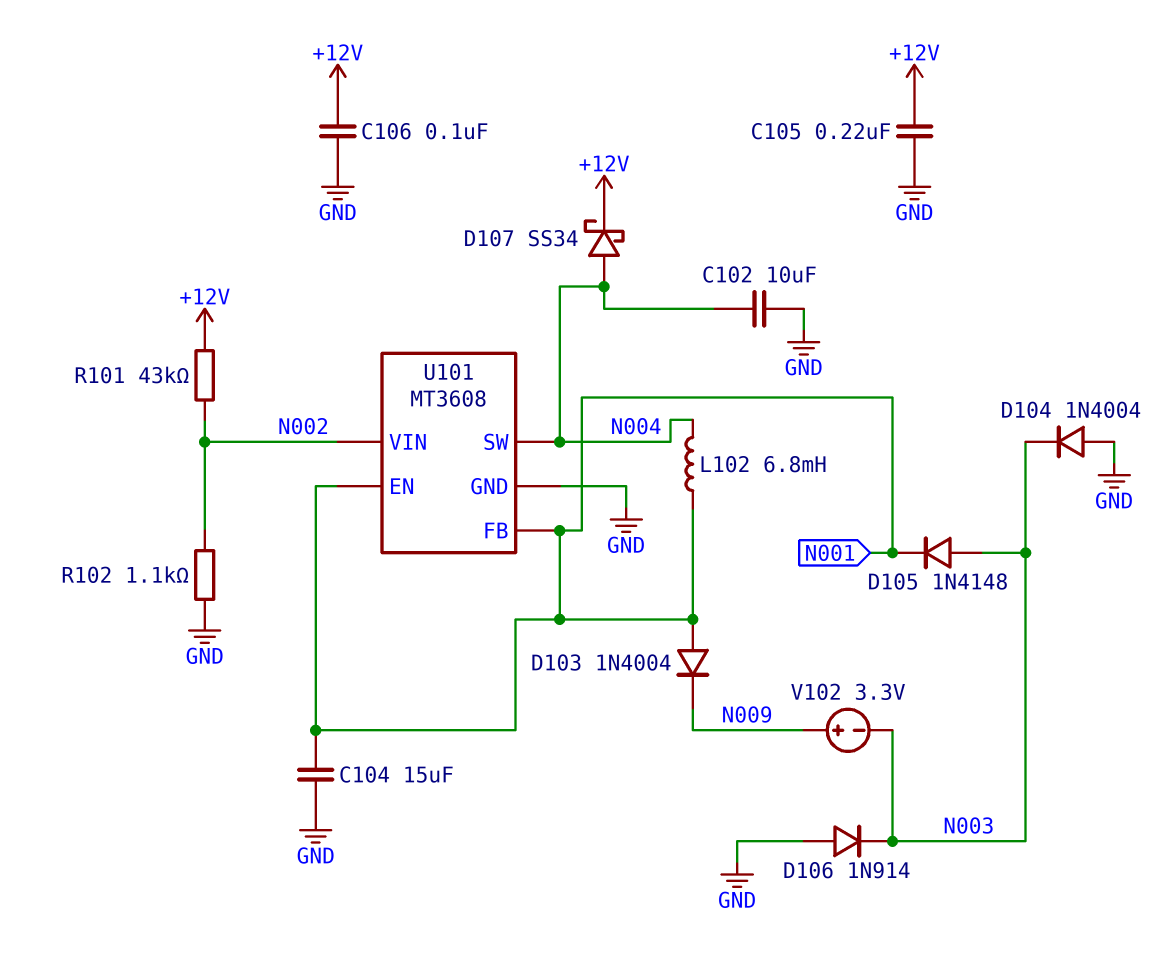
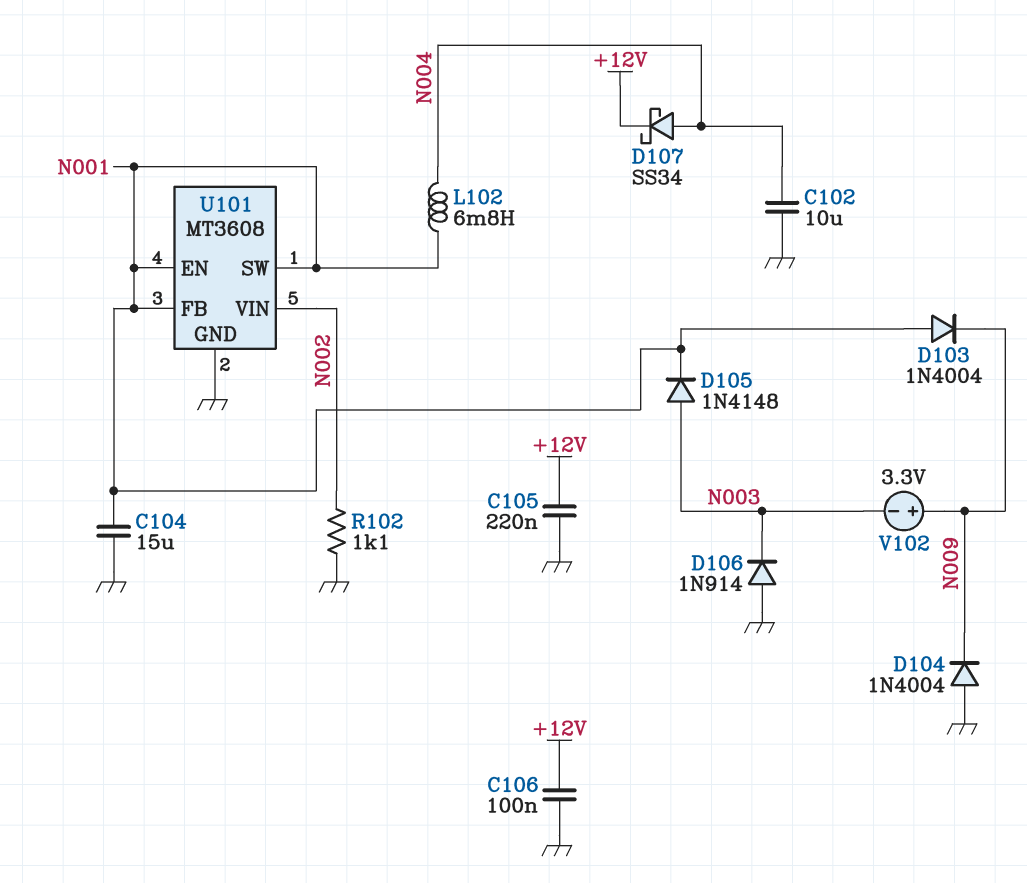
D104: diode 1N4004 (A GND, K N003) -> diode 1N4004 (A GND, K N009)
R101: 43k (+12V, N002) -> none
U101 pin SW: N004 -> N001

